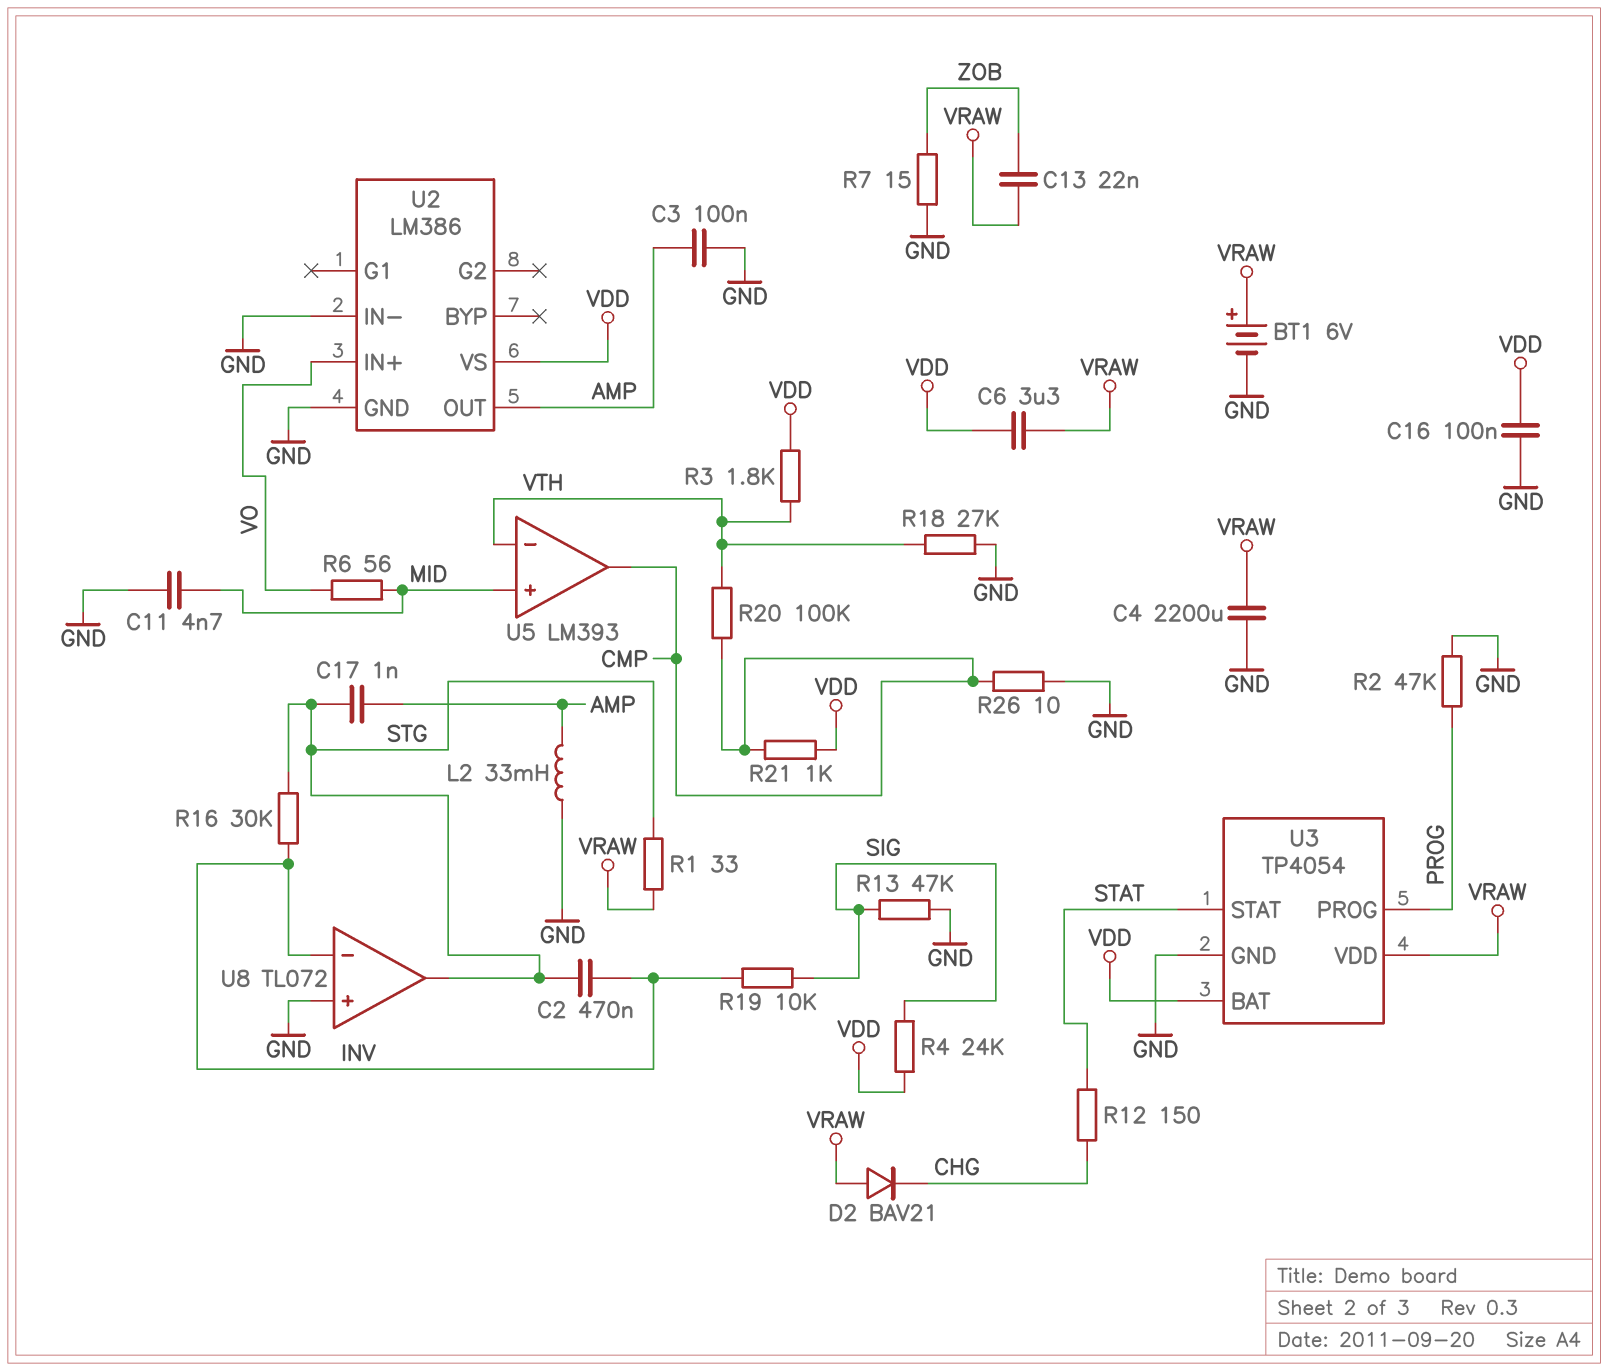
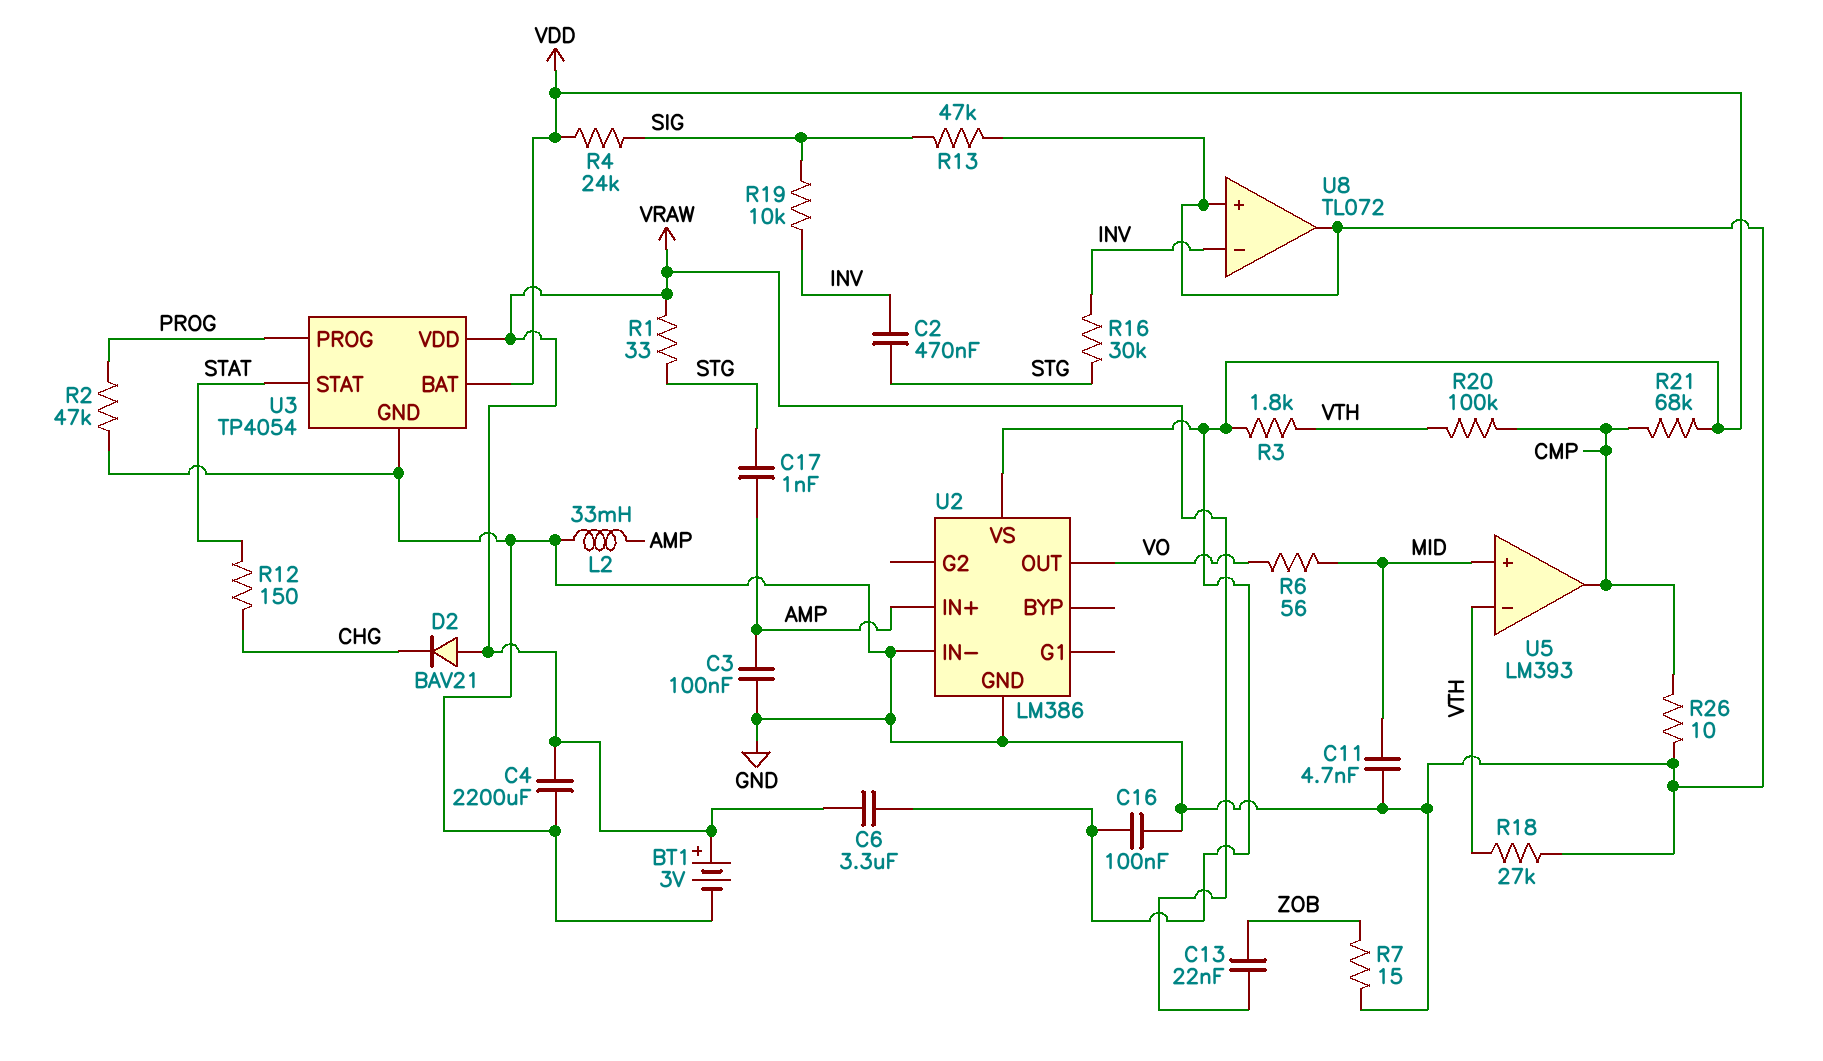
BT1: 6V (plus VRAW, minus GND) -> 3V (plus VRAW, minus GND)
R21: 1k (CMP, VDD) -> 68k (CMP, VDD)
U2 pin IN+: VO -> AMP
U2 pin OUT: AMP -> VO
U8 pin out: STG -> GND

